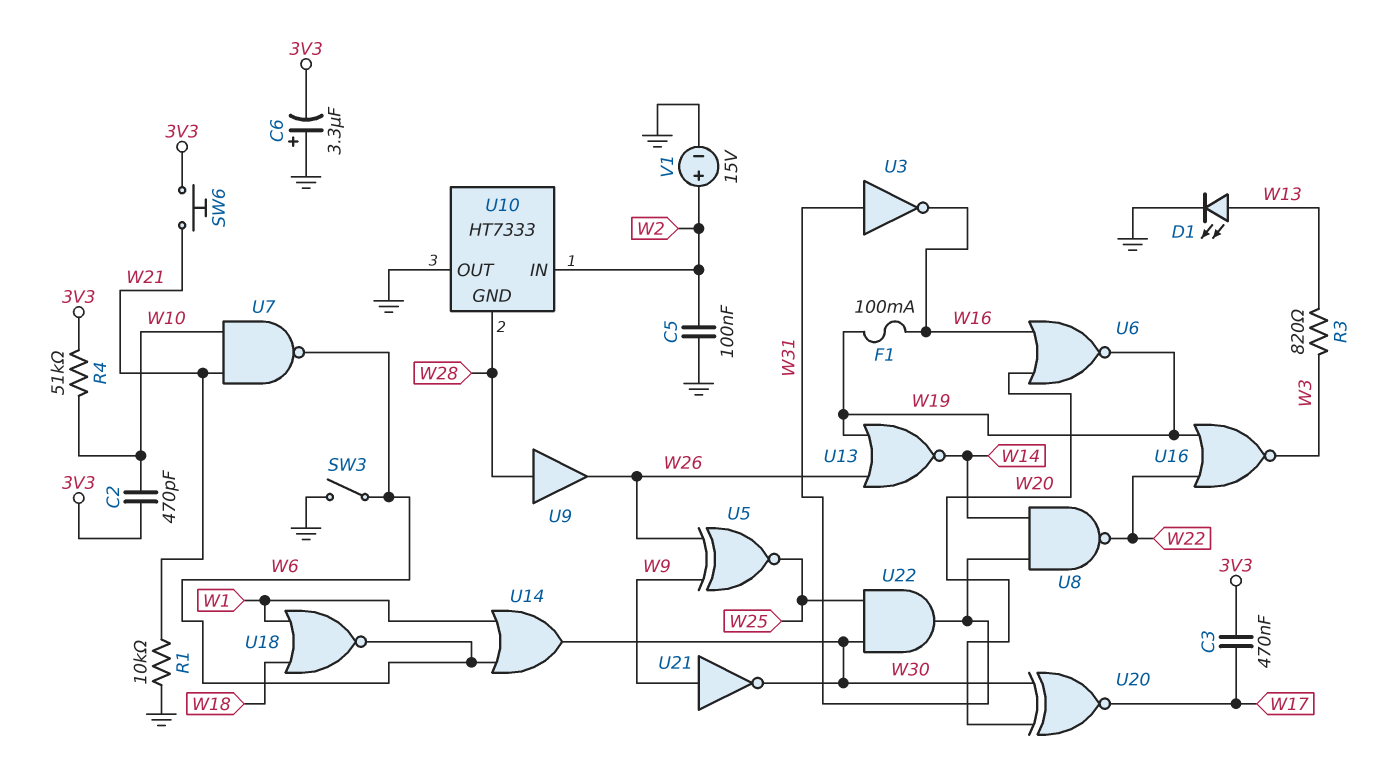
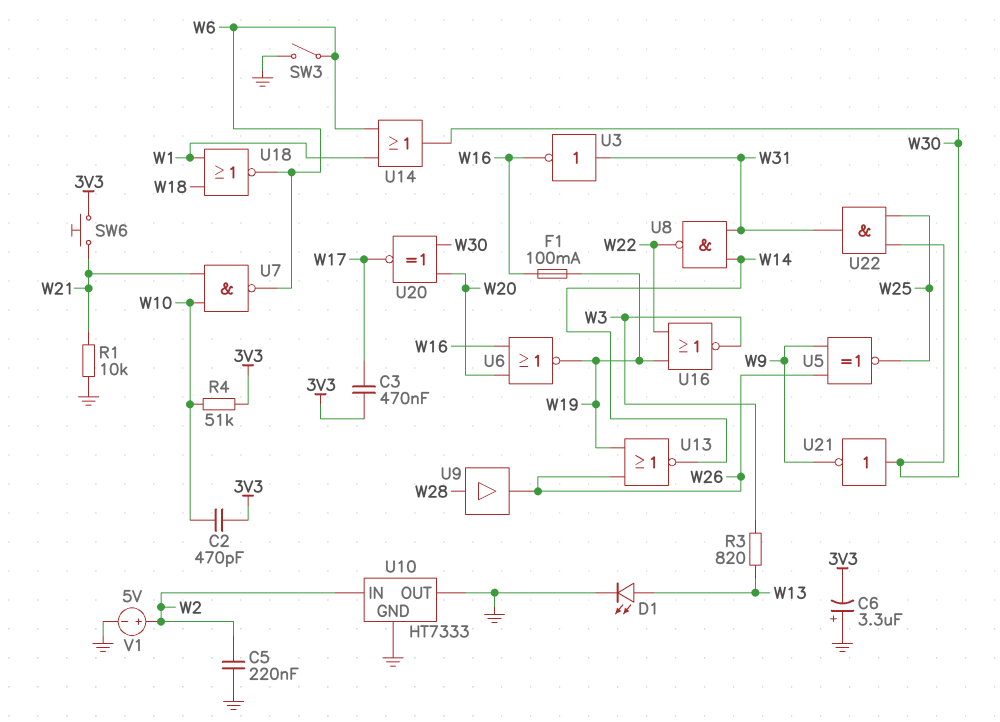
C5: 100nF (GND, W2) -> 220nF (GND, W2)
U10 pin GND: W28 -> GND
U21: NOT (in W9, out W30) -> NOT (in W30, out W9)
V1: 15V (plus W2, minus GND) -> 5V (plus W2, minus GND)

